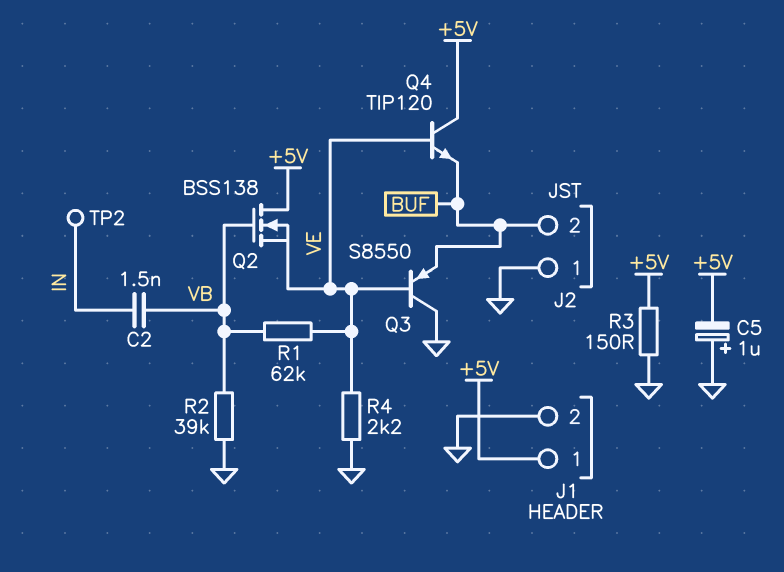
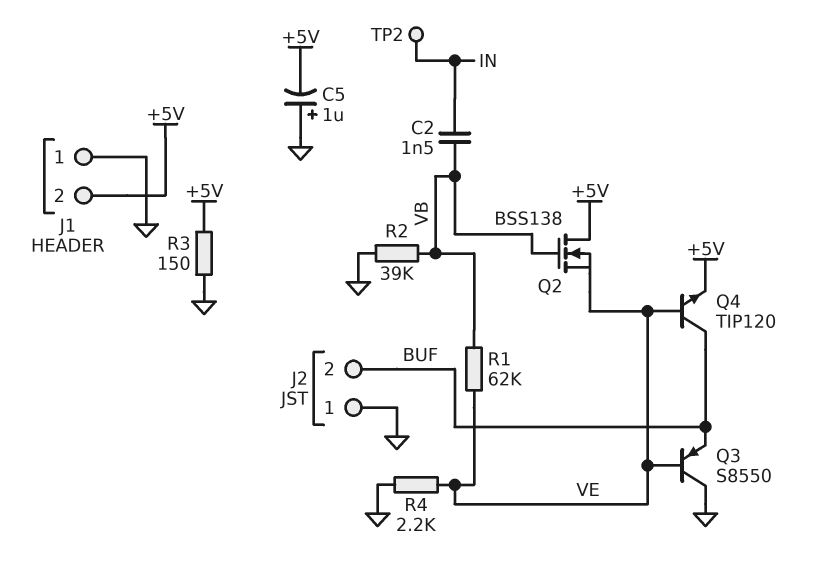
J1 pin 1: +5V -> GND
J1 pin 2: GND -> +5V
Q4: NPN TIP120 (B VE, C +5V, E BUF) -> NPN TIP120 (B VE, C BUF, E +5V)

